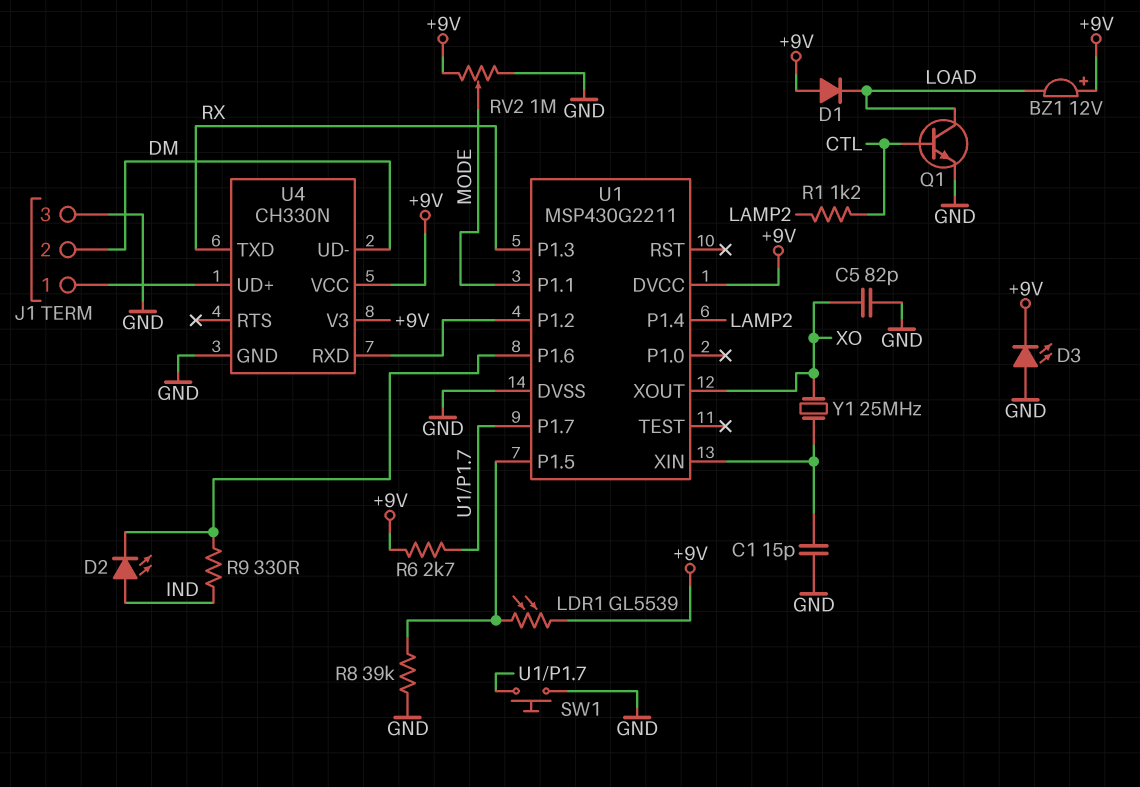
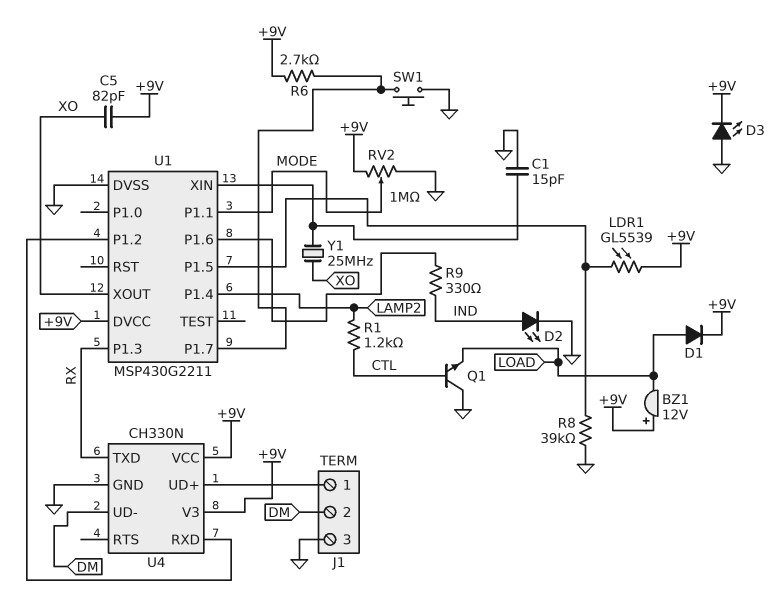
C5: 82pF (GND, XO) -> 82pF (+9V, XO)
D1: diode (A +9V, K LOAD) -> diode (A LOAD, K +9V)
D2: LED (A IND, K U1/P1.6) -> LED (A IND, K GND)
Q1: NPN (B CTL, C LOAD, E GND) -> NPN (B CTL, C GND, E LOAD)

